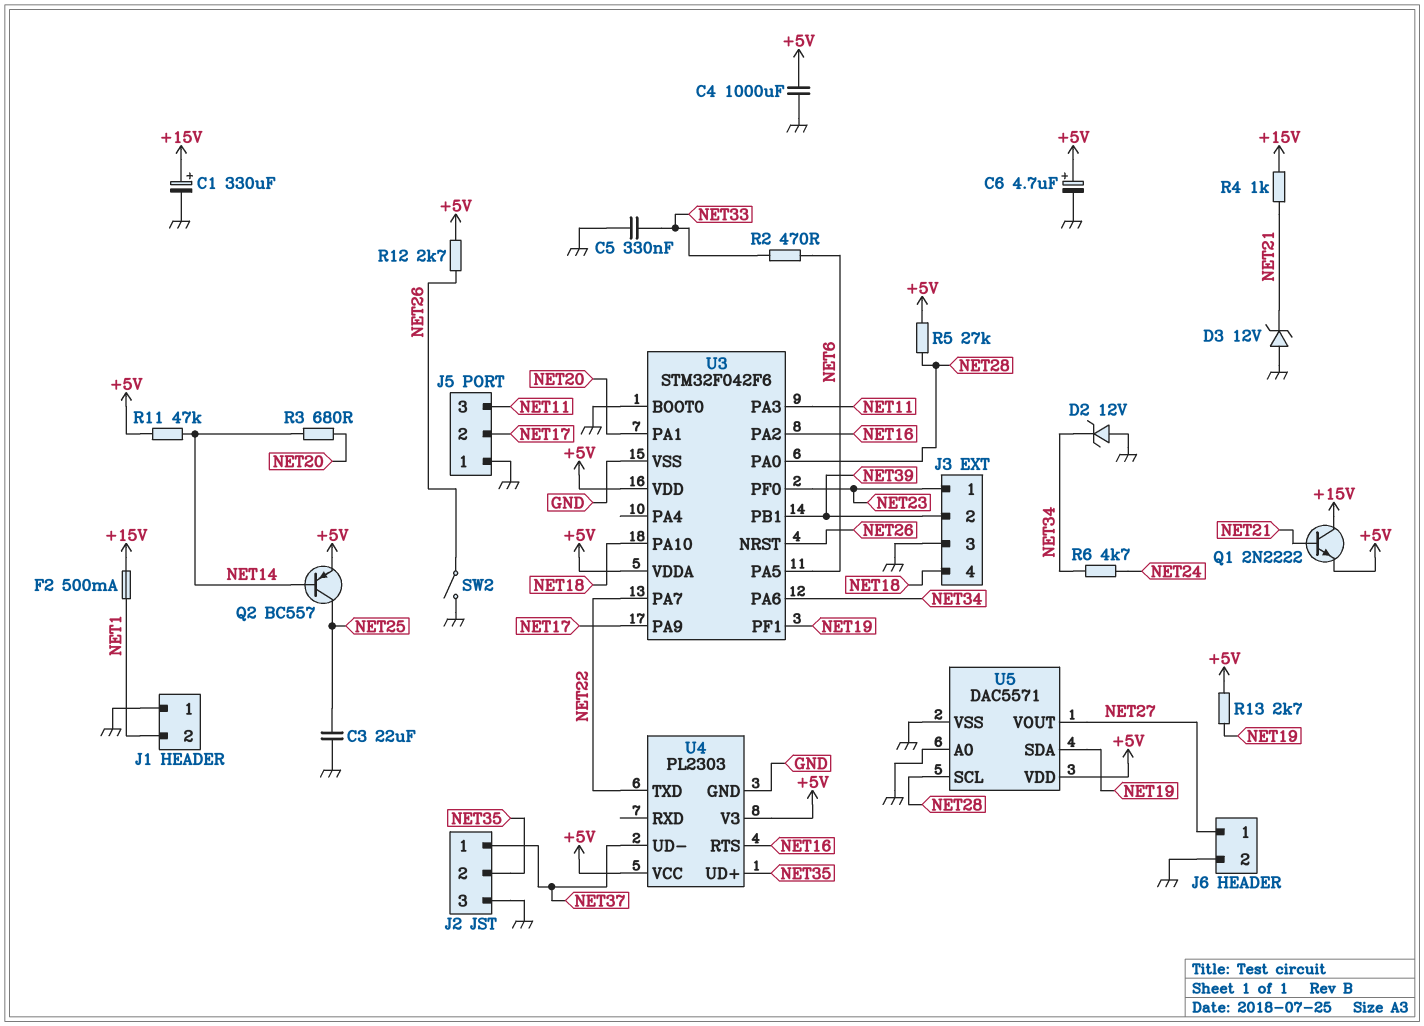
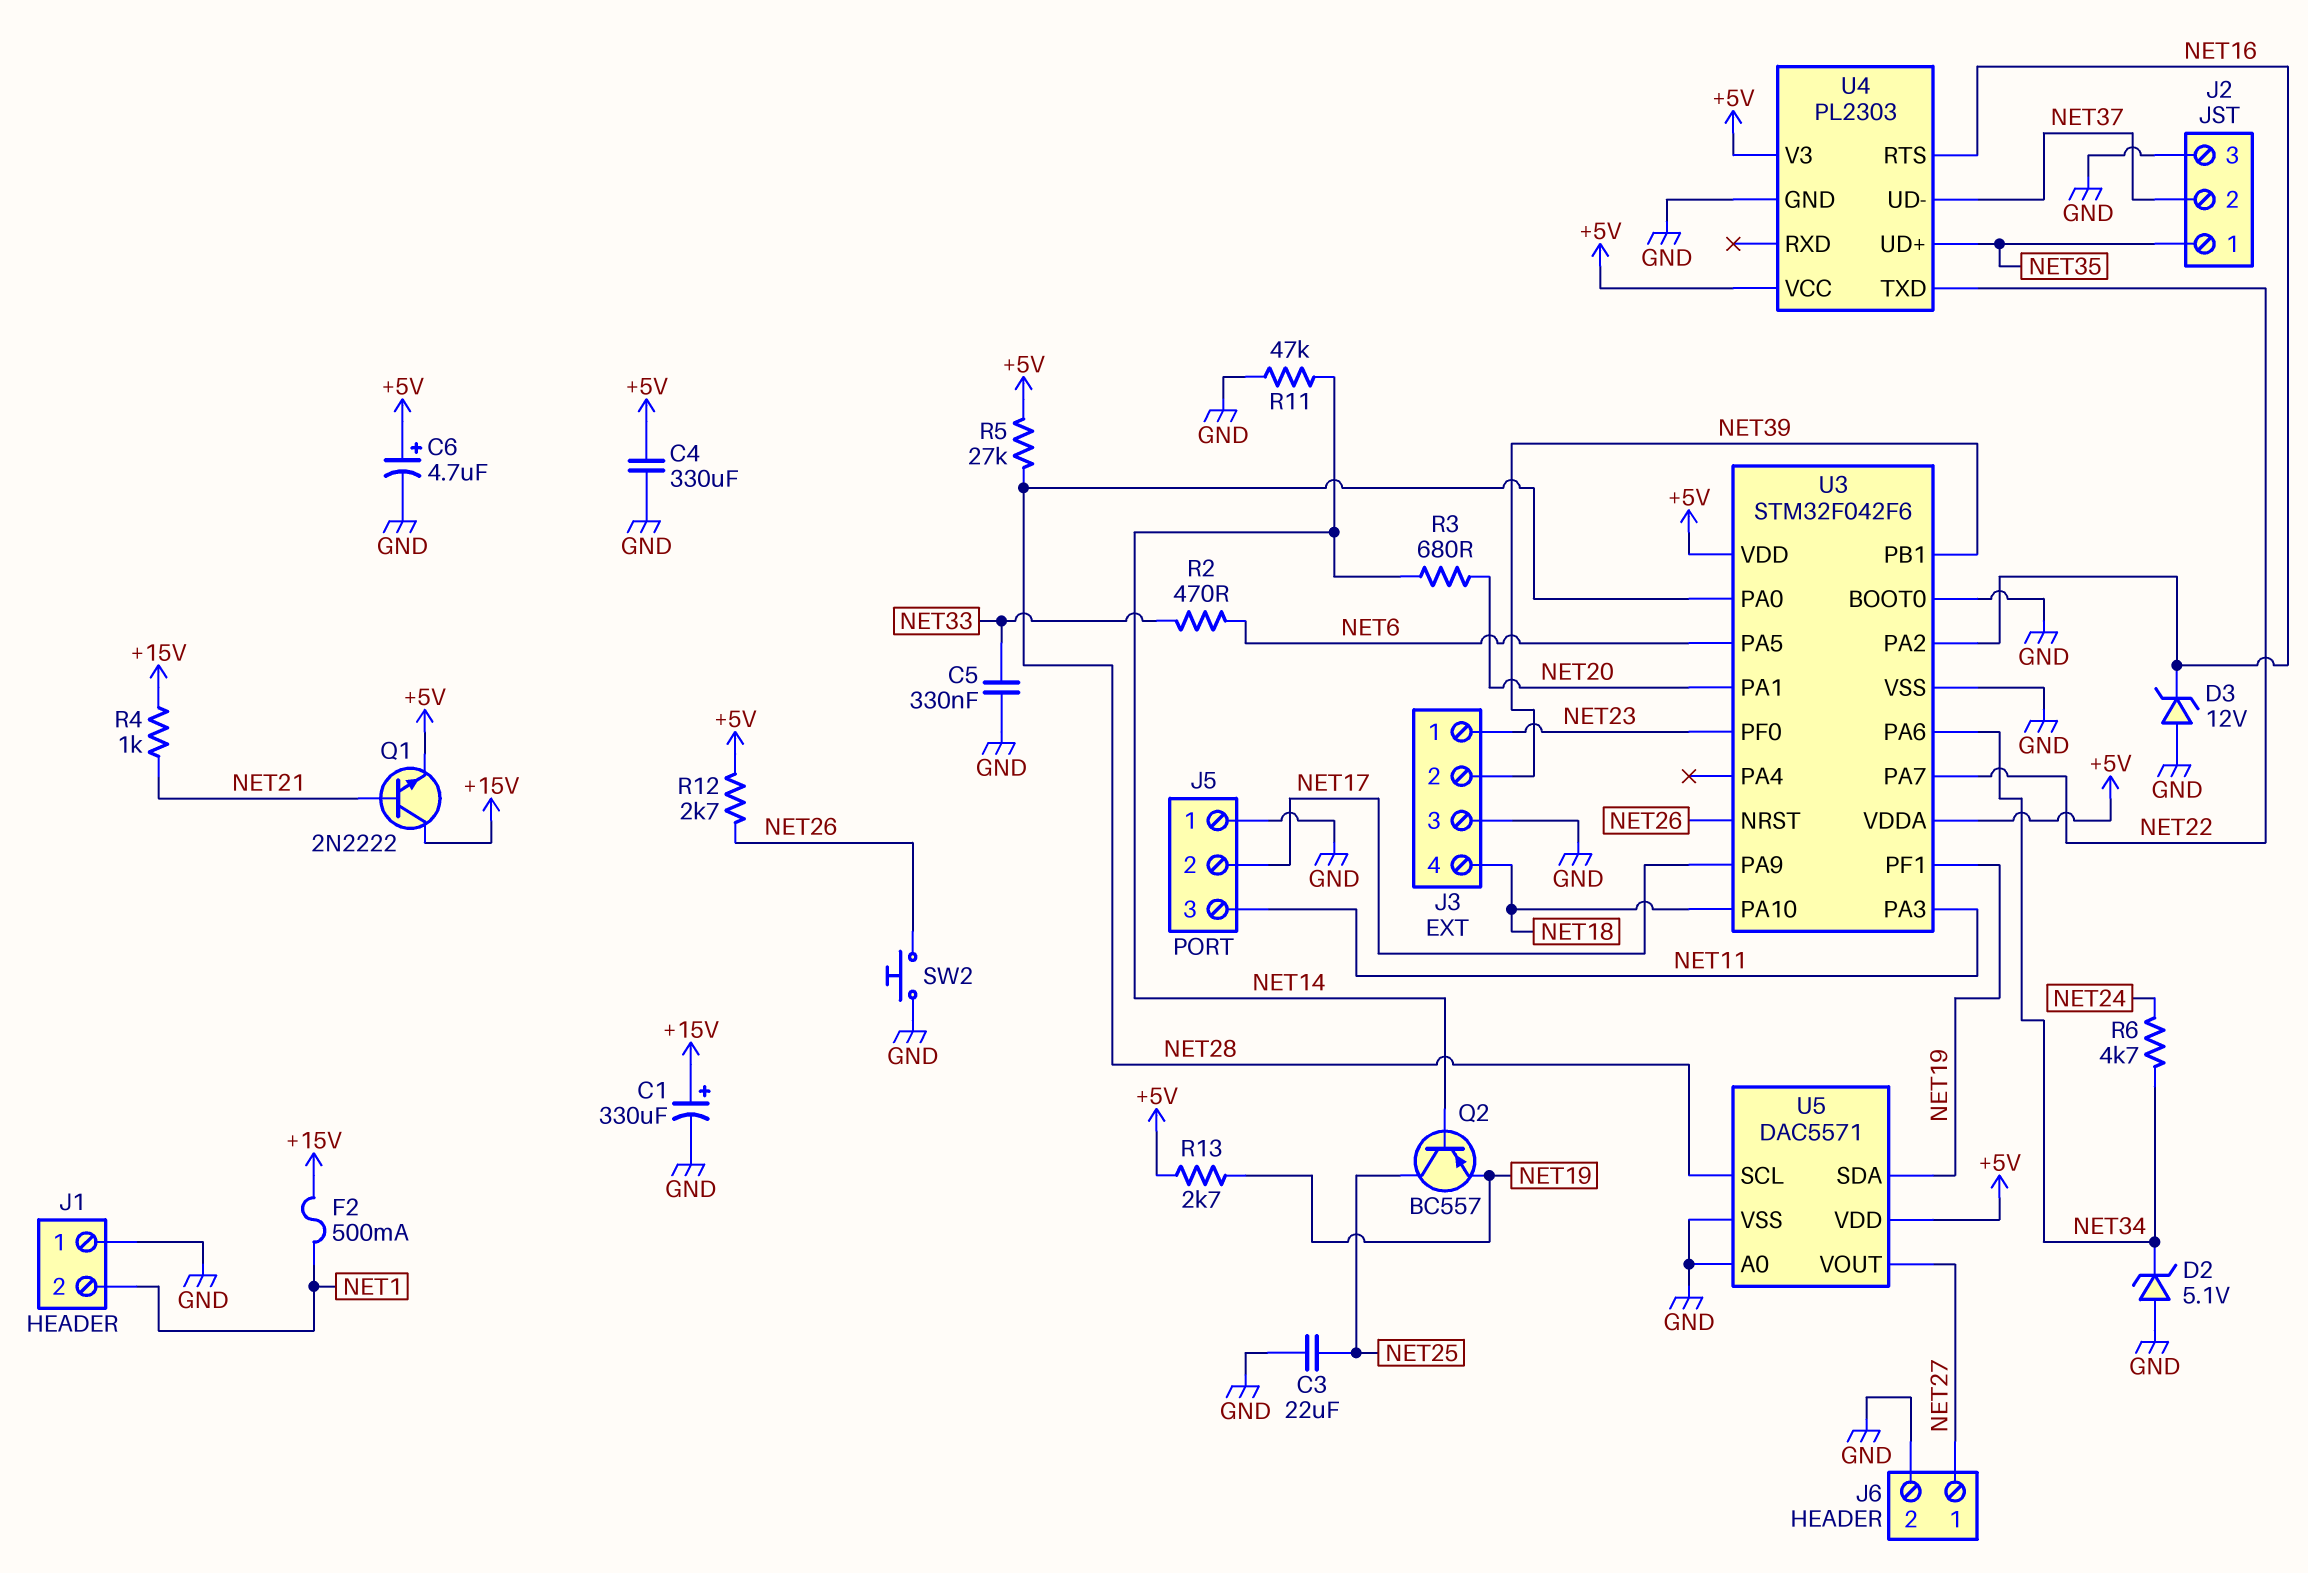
C4: 1000uF (+5V, GND) -> 330uF (+5V, GND)
D2: zener 12V (A GND, K NET34) -> zener 5.1V (A GND, K NET34)
D3: zener 12V (A GND, K NET21) -> zener 12V (A GND, K NET16)
J2 pin 1: NET37 -> NET35
J2 pin 2: NET35 -> NET37
Q2: PNP BC557 (B NET14, C NET25, E +5V) -> PNP BC557 (B NET14, C NET25, E NET19)
R11: 47k (+5V, NET14) -> 47k (GND, NET14)
SW2: switch (GND, NET26) -> button (GND, NET26)

